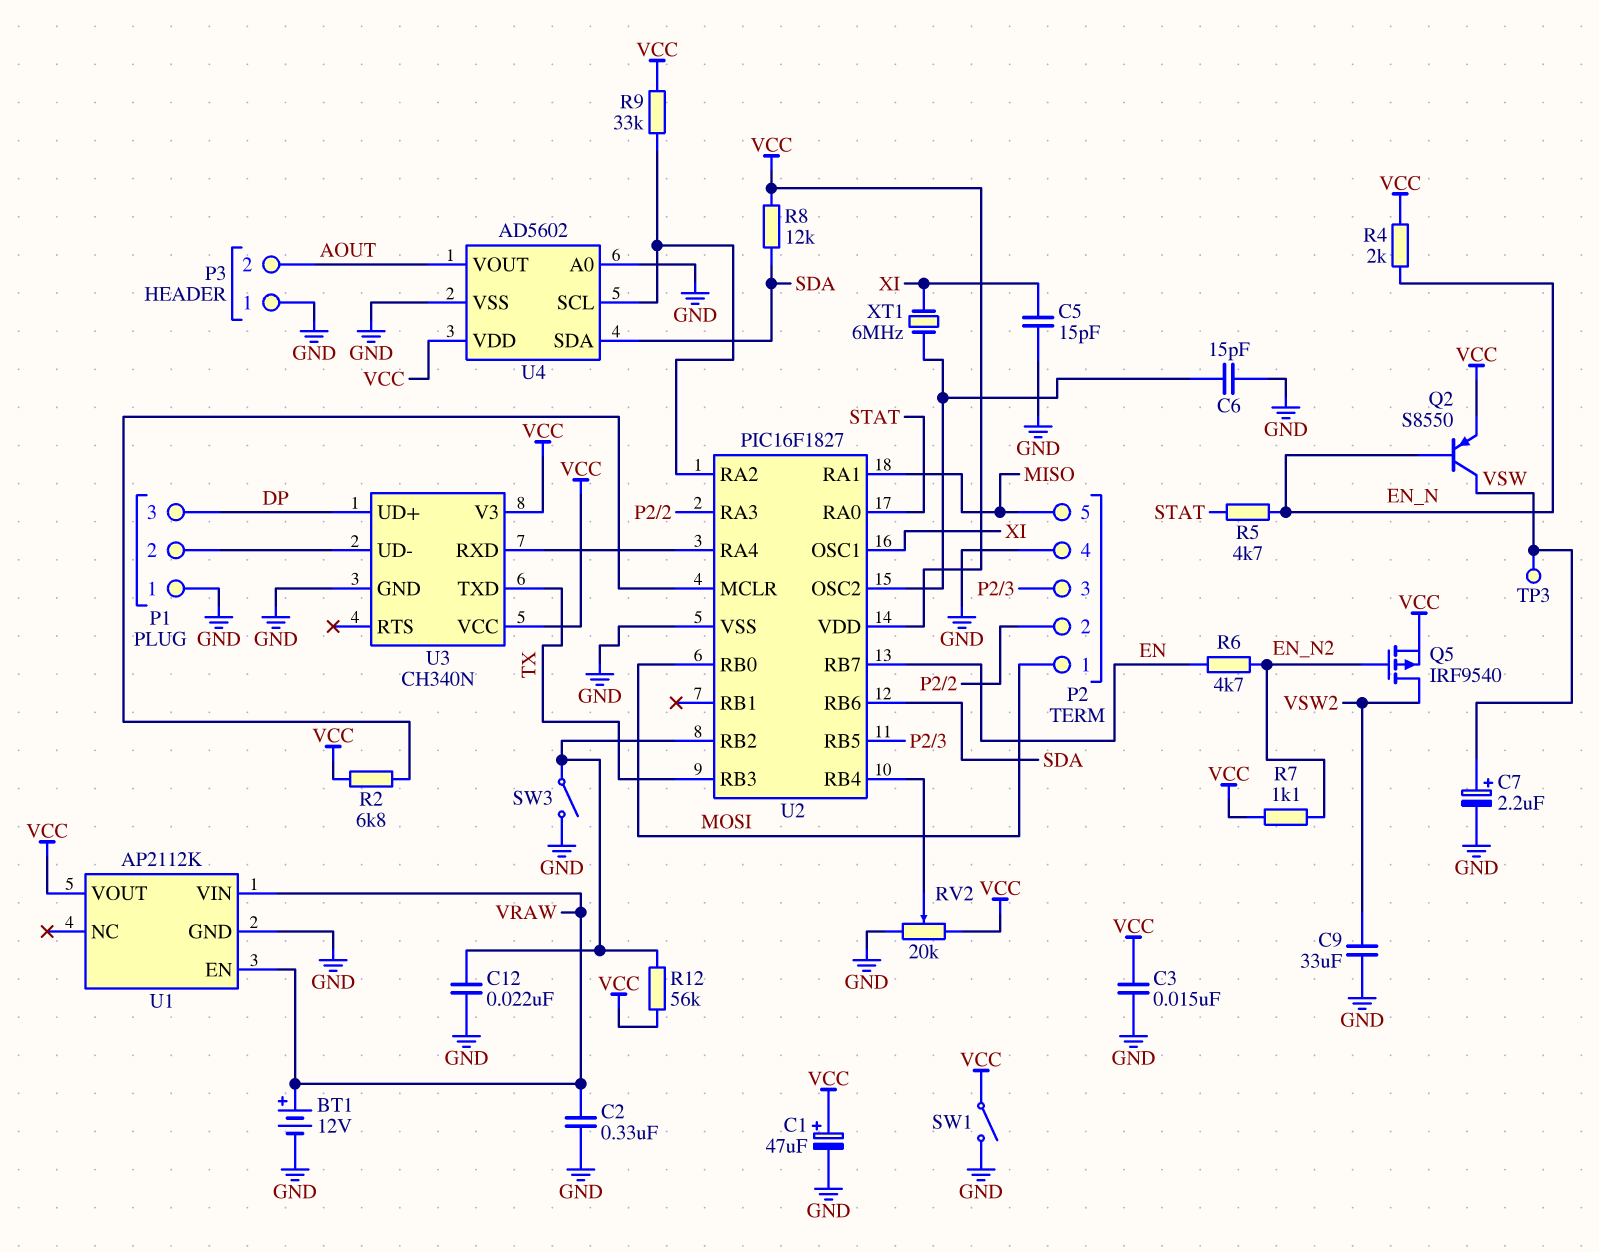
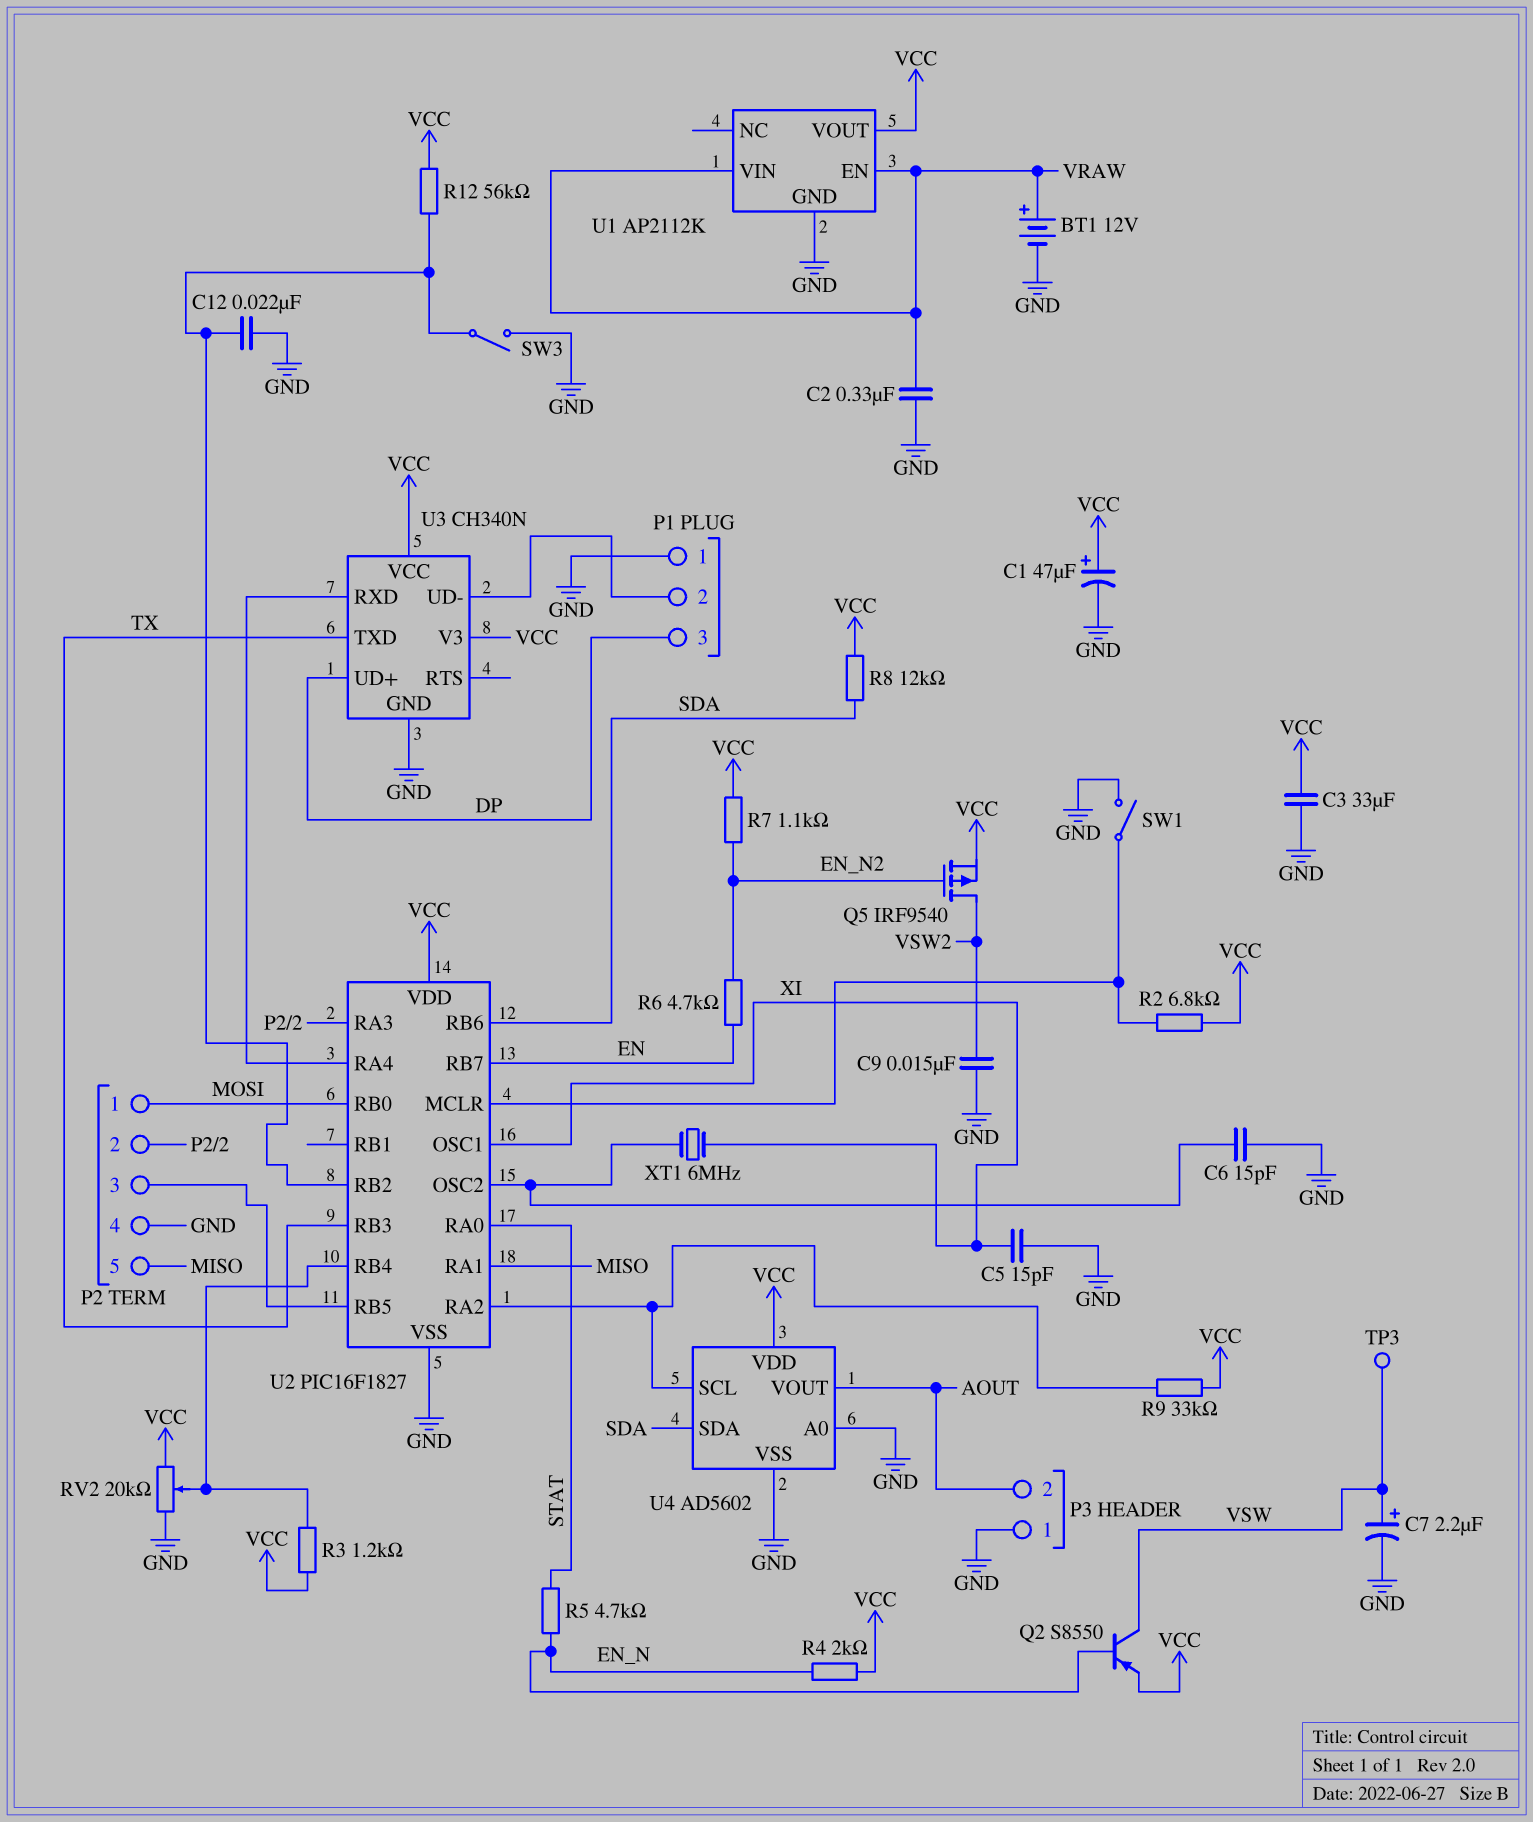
C3: 15nF (GND, VCC) -> 33uF (GND, VCC)
C9: 33uF (GND, VSW2) -> 15nF (GND, VSW2)
R3: none -> 1.2k (U2/RB4, VCC)
SW1: switch (GND, VCC) -> switch (GND, U2/MCLR)

